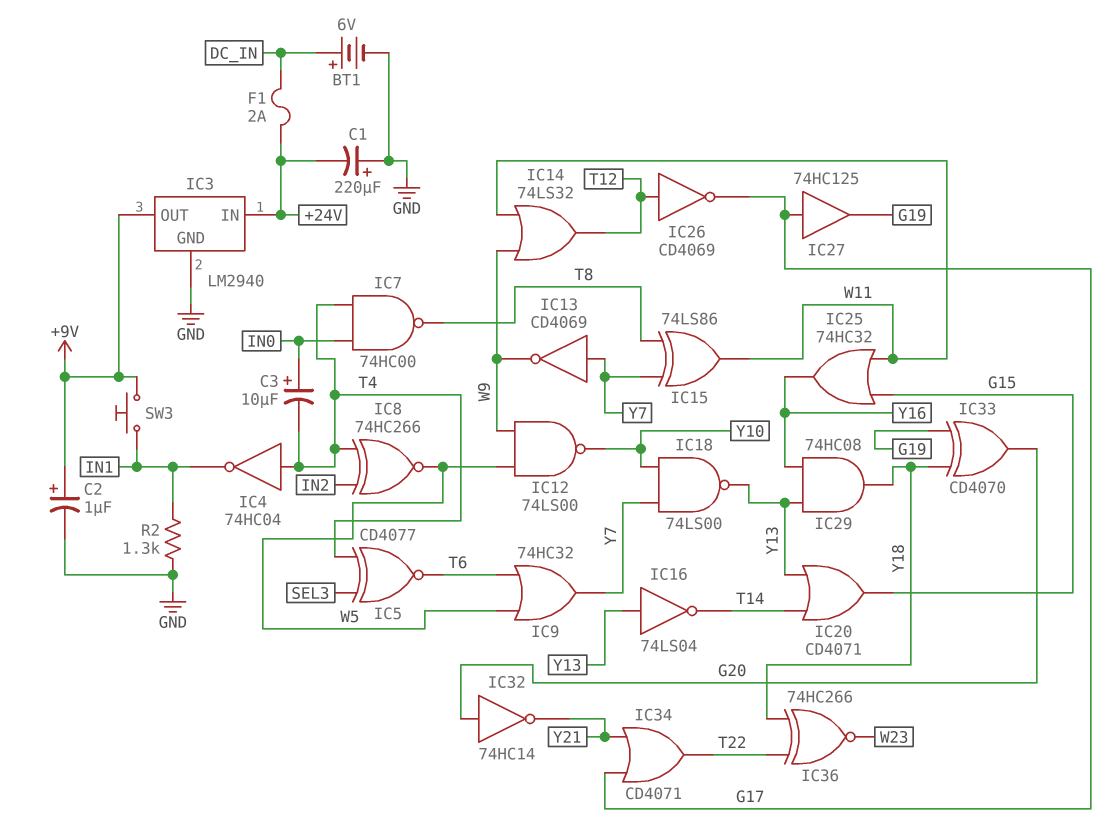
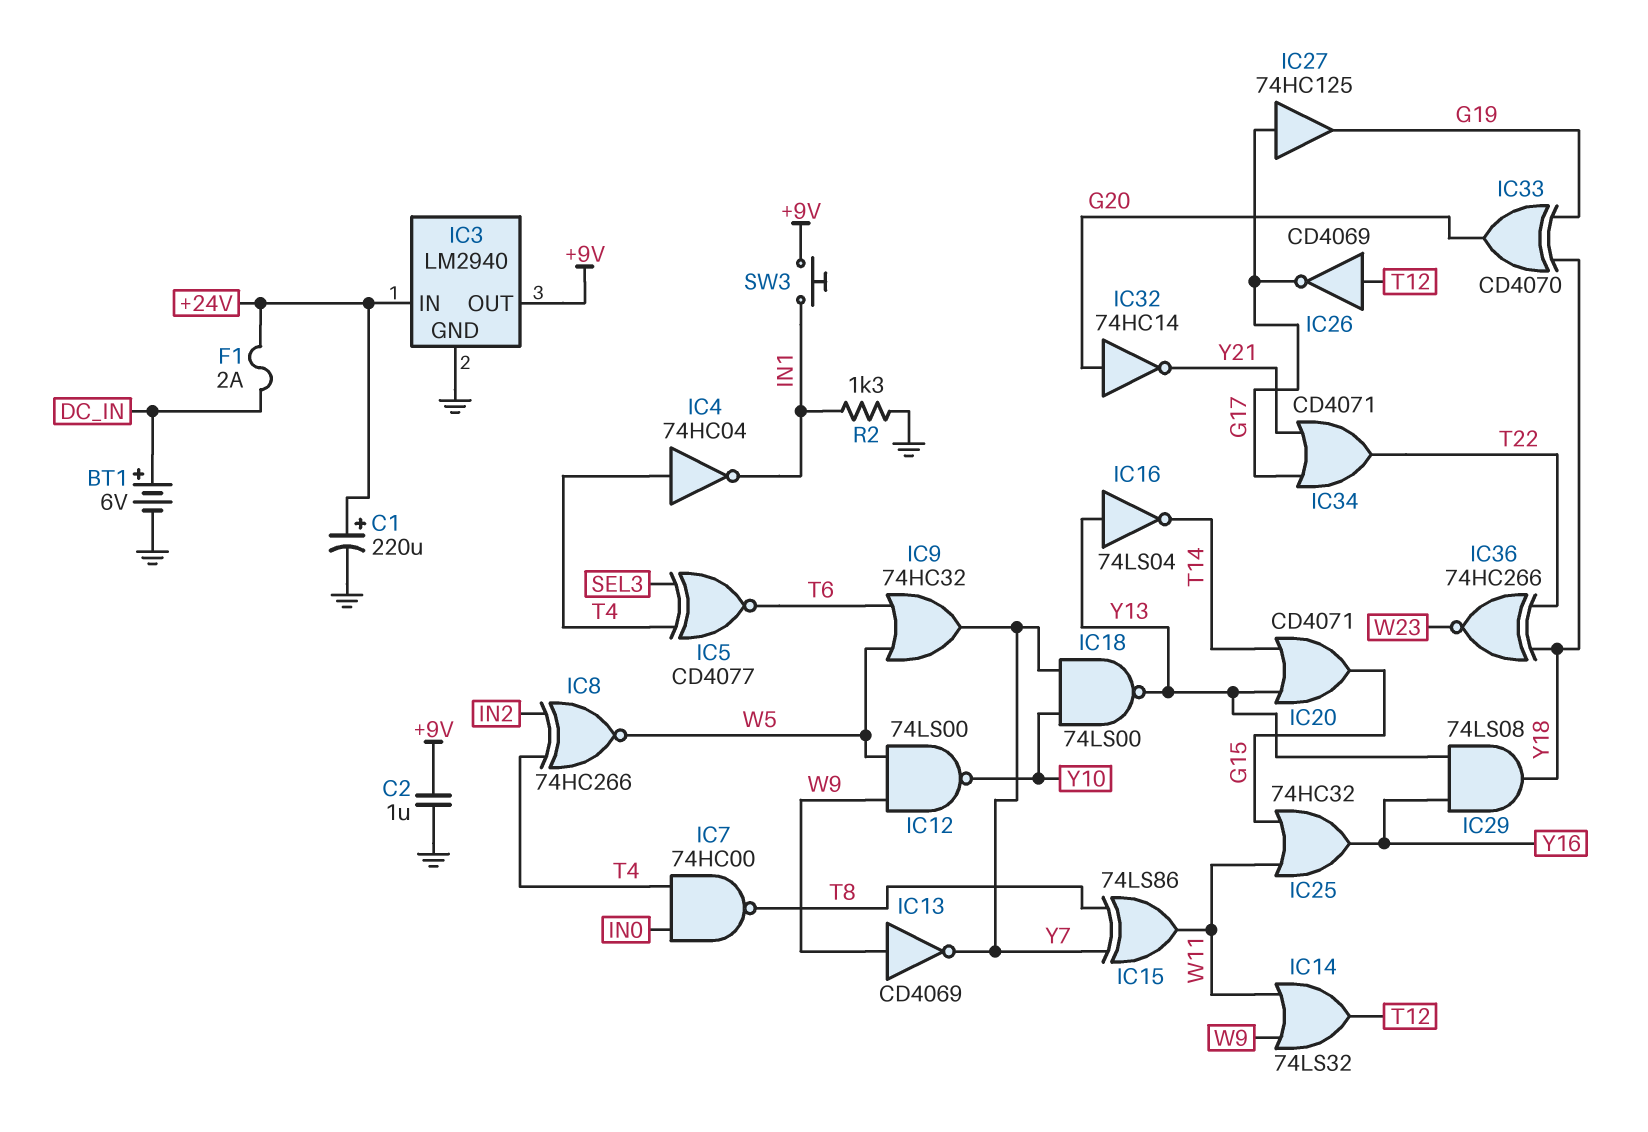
C1: 220uF (plus GND, minus +24V) -> 220uF (plus +24V, minus GND)
C2: 1uF (plus +9V, minus GND) -> 1uF (+9V, GND)
C3: 10uF (plus IN0, minus T4) -> none
IC13: NOT CD4069 (in Y7, out W9) -> NOT CD4069 (in W9, out Y7)
IC29: AND 74HC08 (in Y13, in Y16, out Y18) -> AND 74LS08 (in Y13, in Y16, out Y18)

